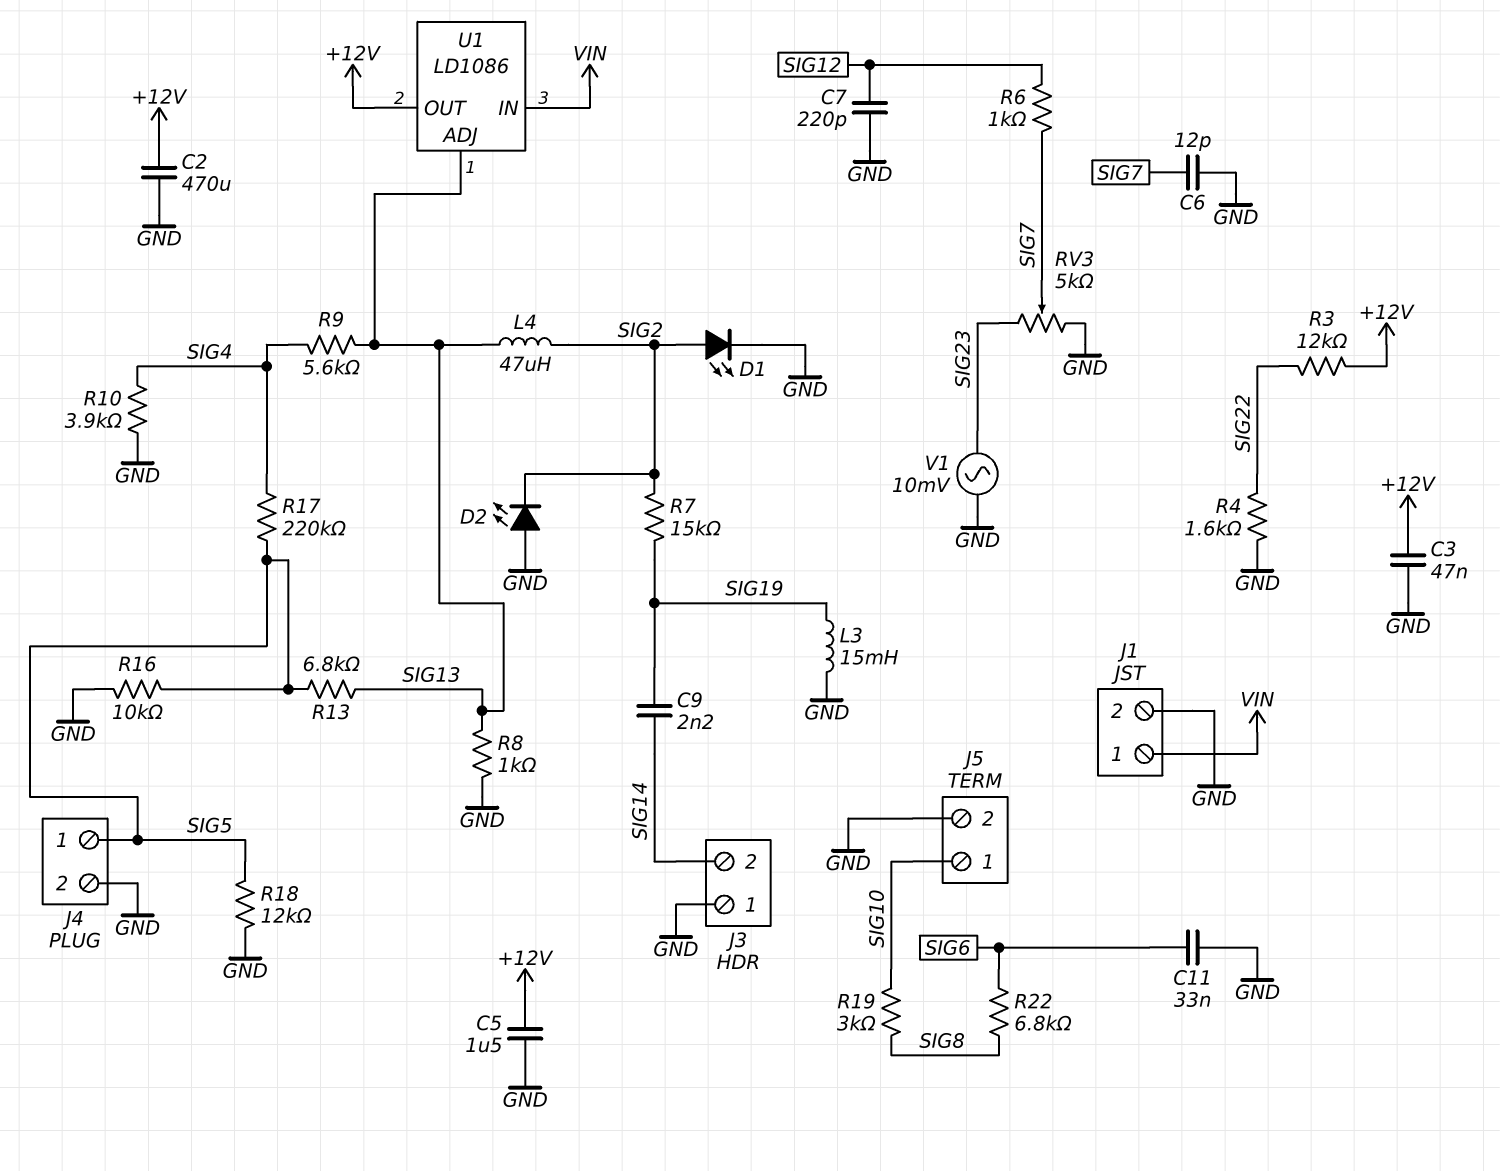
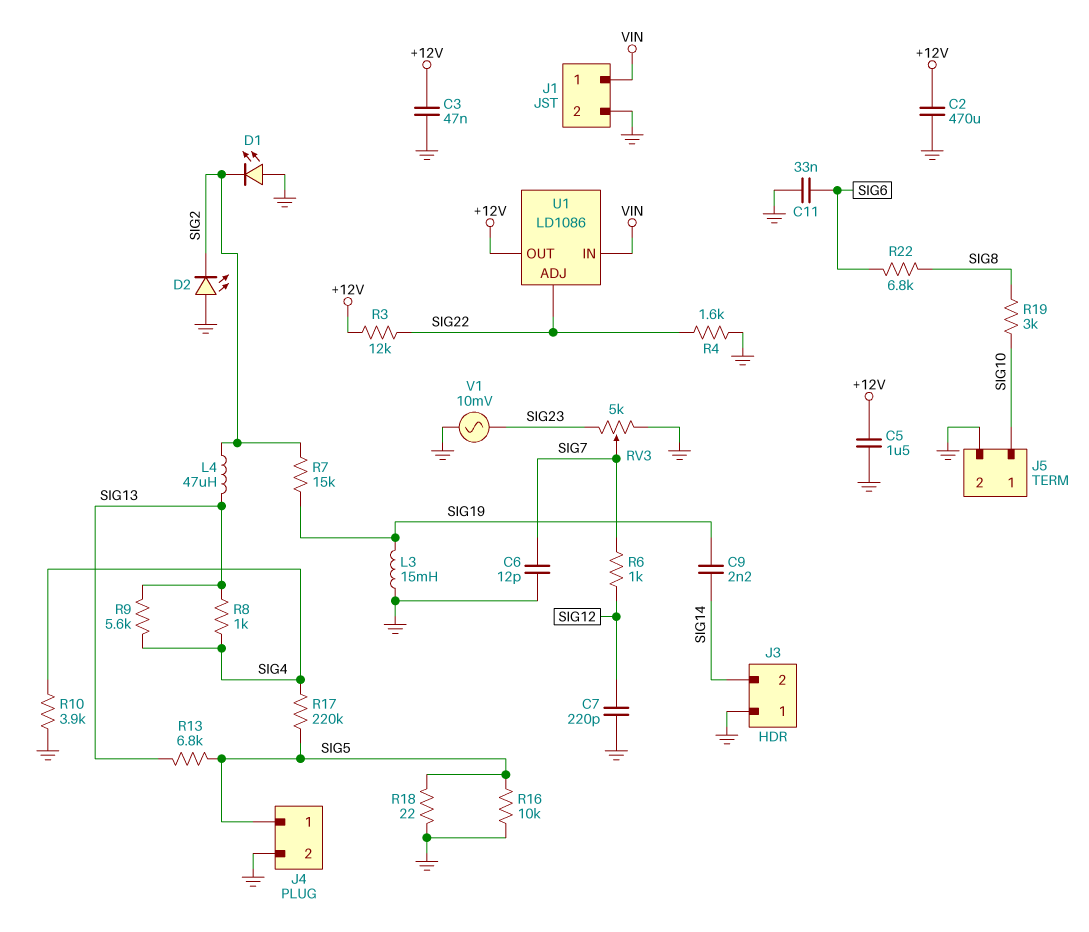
D1: LED (A SIG2, K GND) -> LED (A GND, K SIG2)
R8: 1k (GND, SIG13) -> 1k (SIG4, SIG13)
R18: 12k (GND, SIG5) -> 22 (GND, SIG5)
U1 pin ADJ: SIG13 -> SIG22

